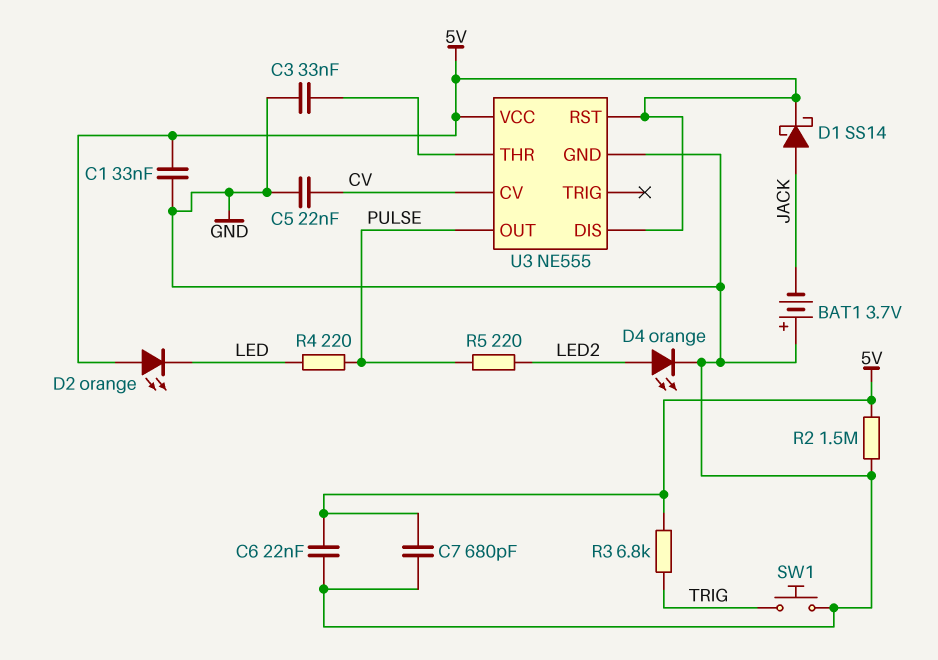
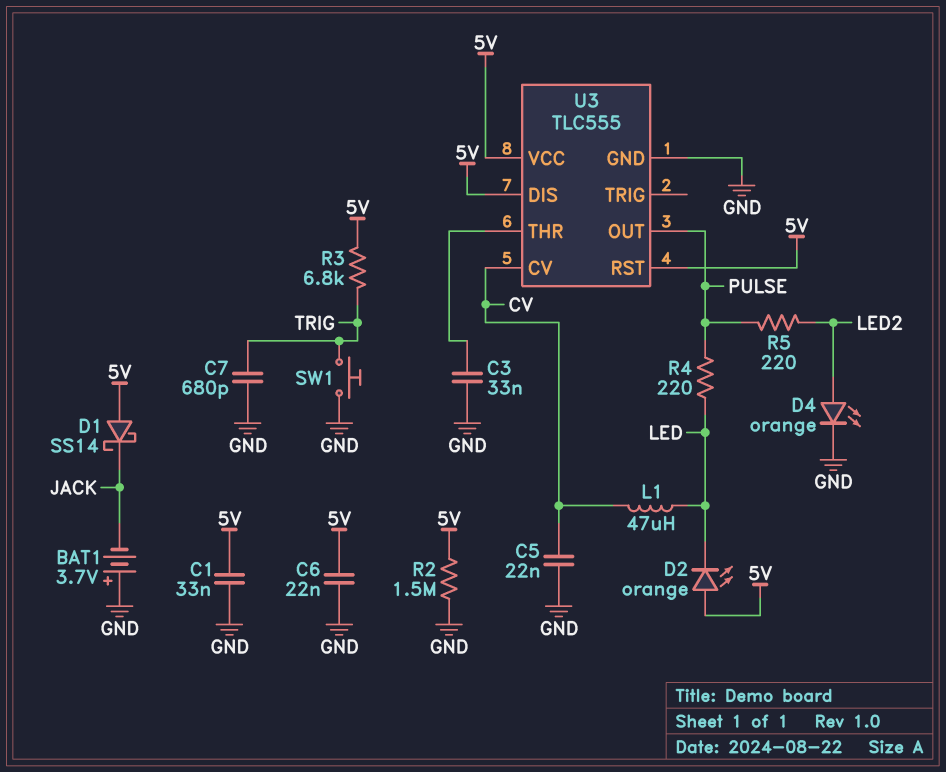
C7: 680pF (5V, GND) -> 680pF (GND, TRIG)
D1: schottky SS14 (A JACK, K 5V) -> schottky SS14 (A 5V, K JACK)
L1: none -> 47uH (CV, LED)
U3: NE555 -> TLC555

